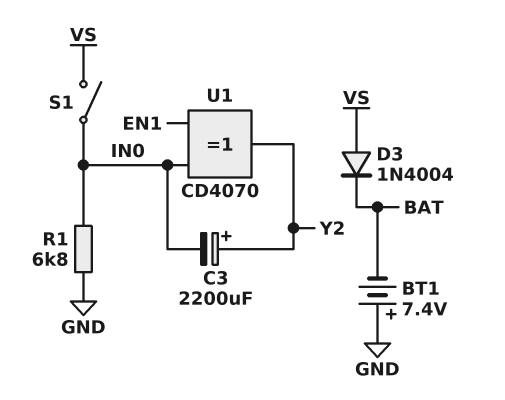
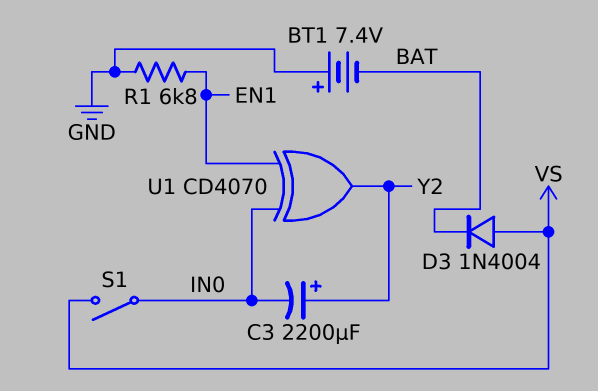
R1: 6.8k (GND, IN0) -> 6.8k (EN1, GND)

